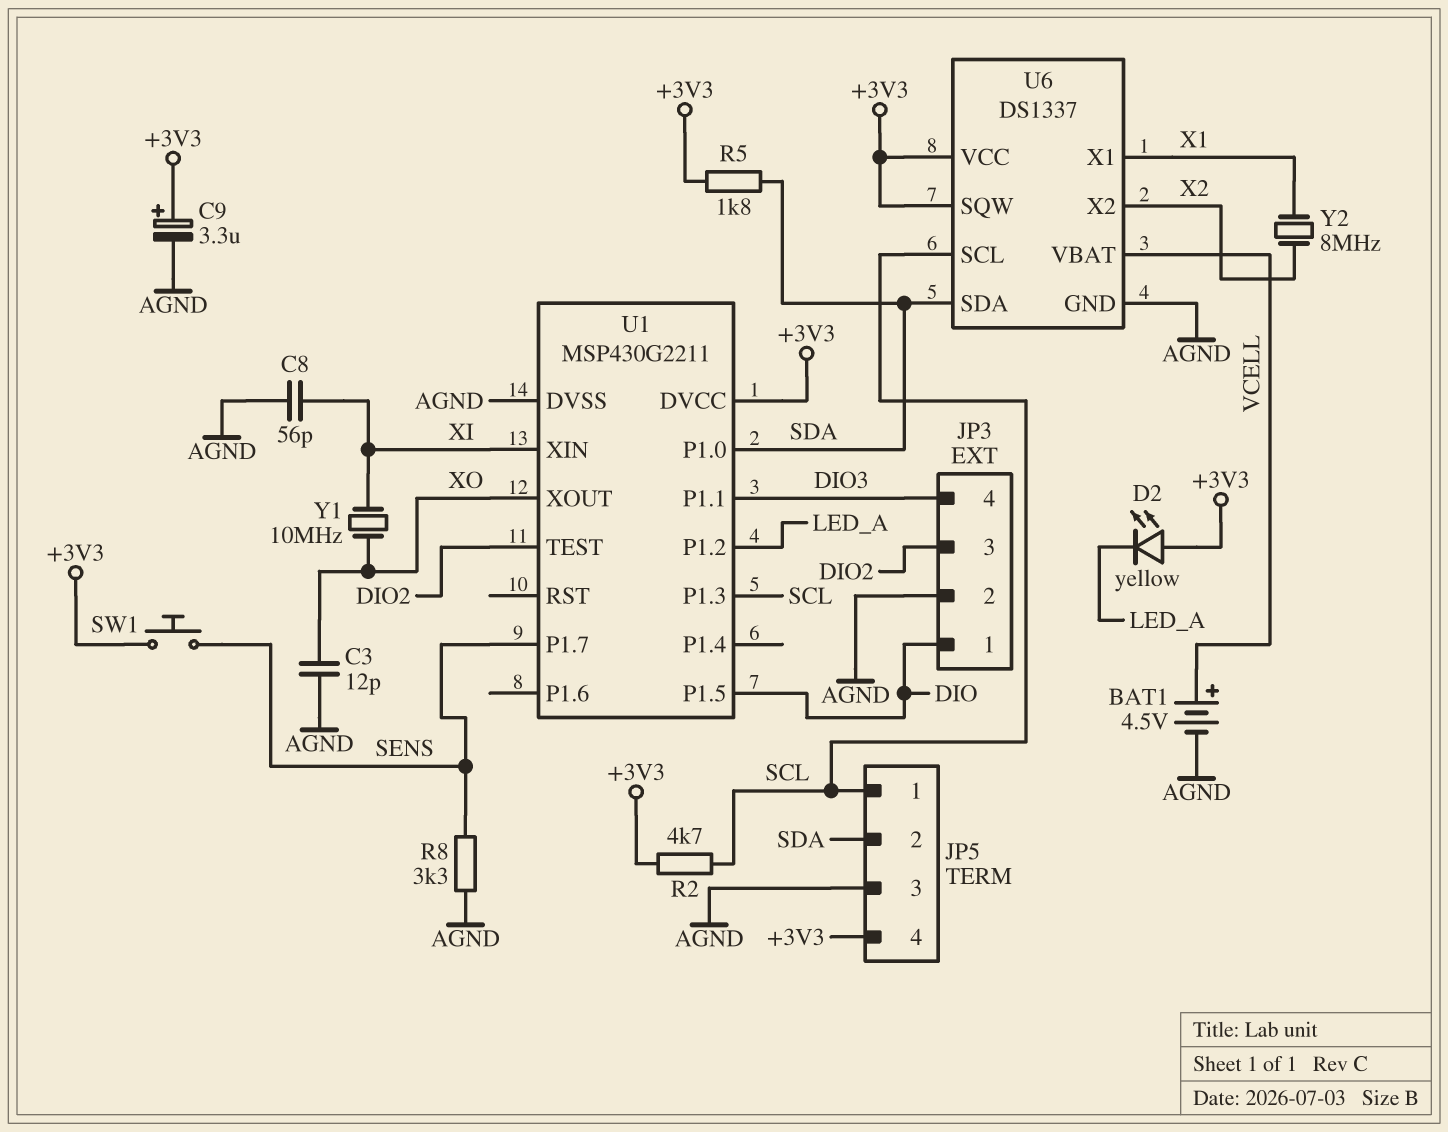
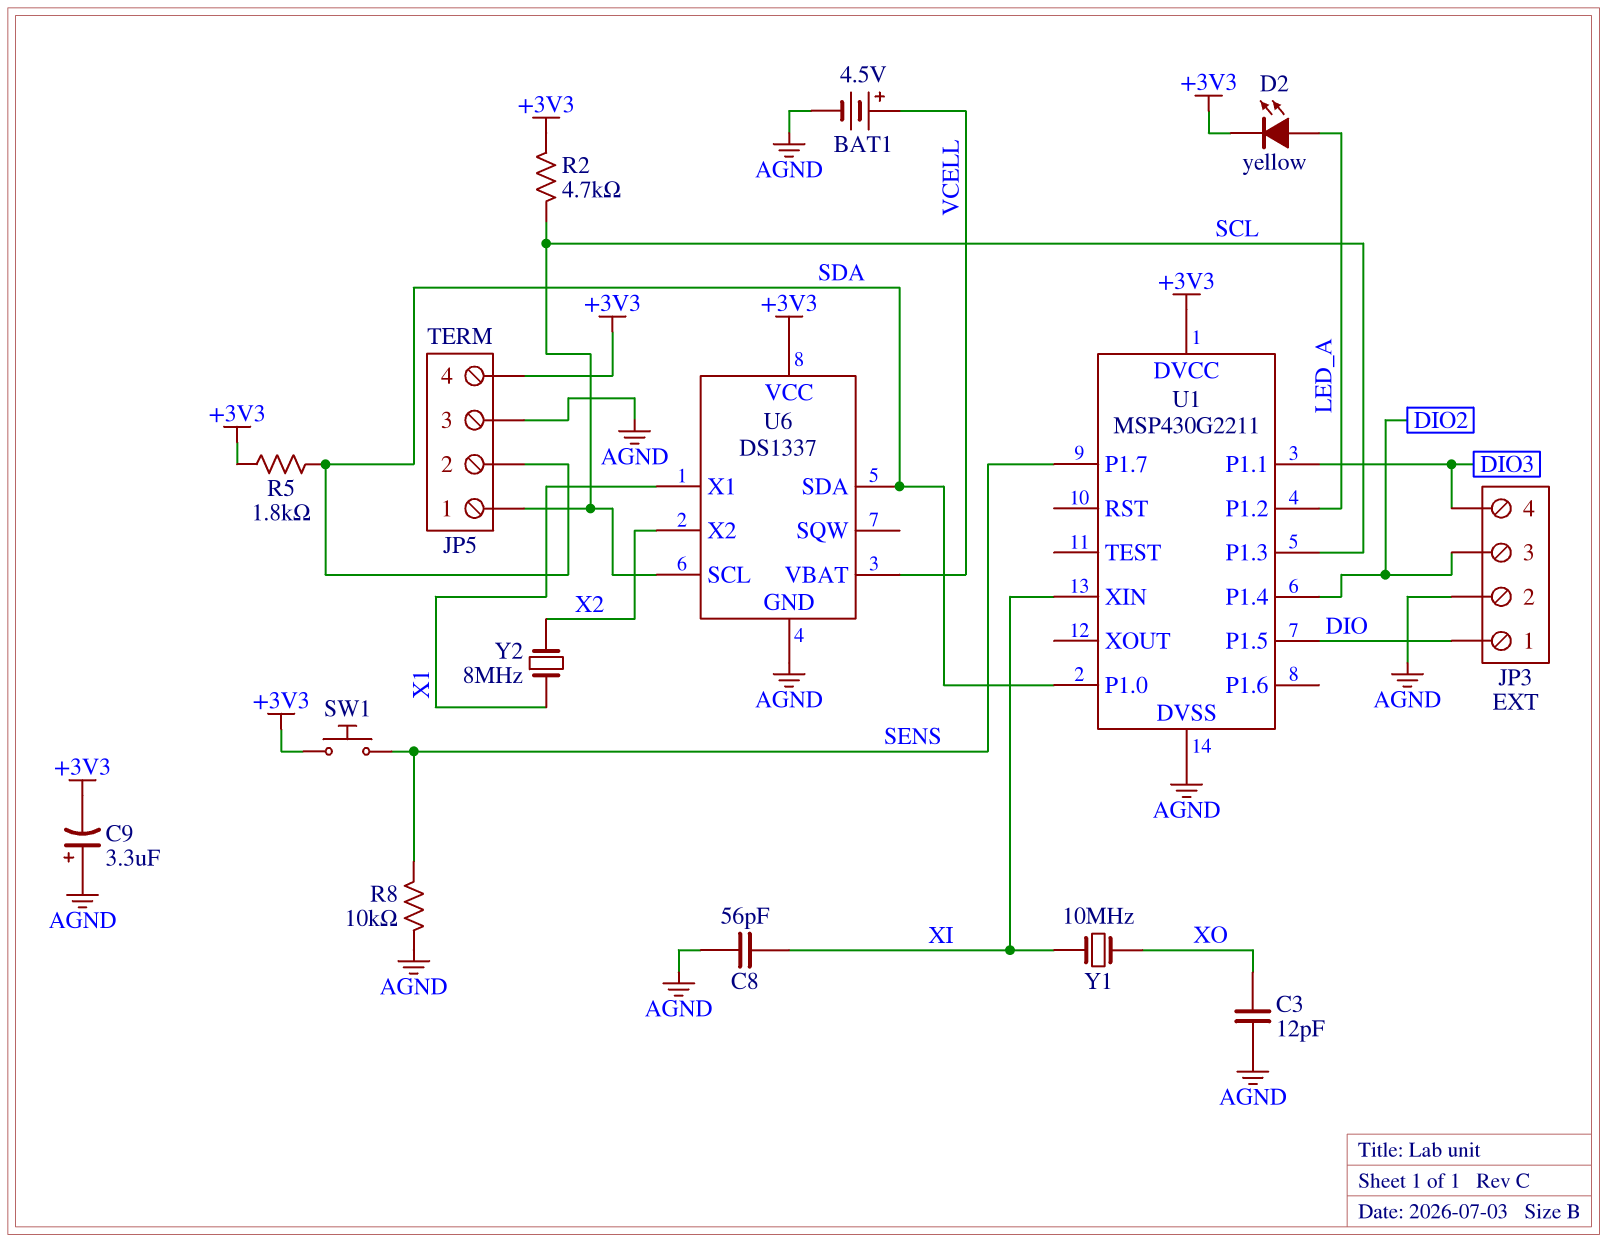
C9: 3.3uF (plus +3V3, minus AGND) -> 3.3uF (plus AGND, minus +3V3)
D2: LED yellow (A +3V3, K LED_A) -> LED yellow (A LED_A, K +3V3)
R8: 3.3k (AGND, SENS) -> 10k (AGND, SENS)
U1 pin P1.4: none -> DIO2
U1 pin TEST: DIO2 -> none
U1 pin XOUT: XO -> none
U6 pin SQW: +3V3 -> none

